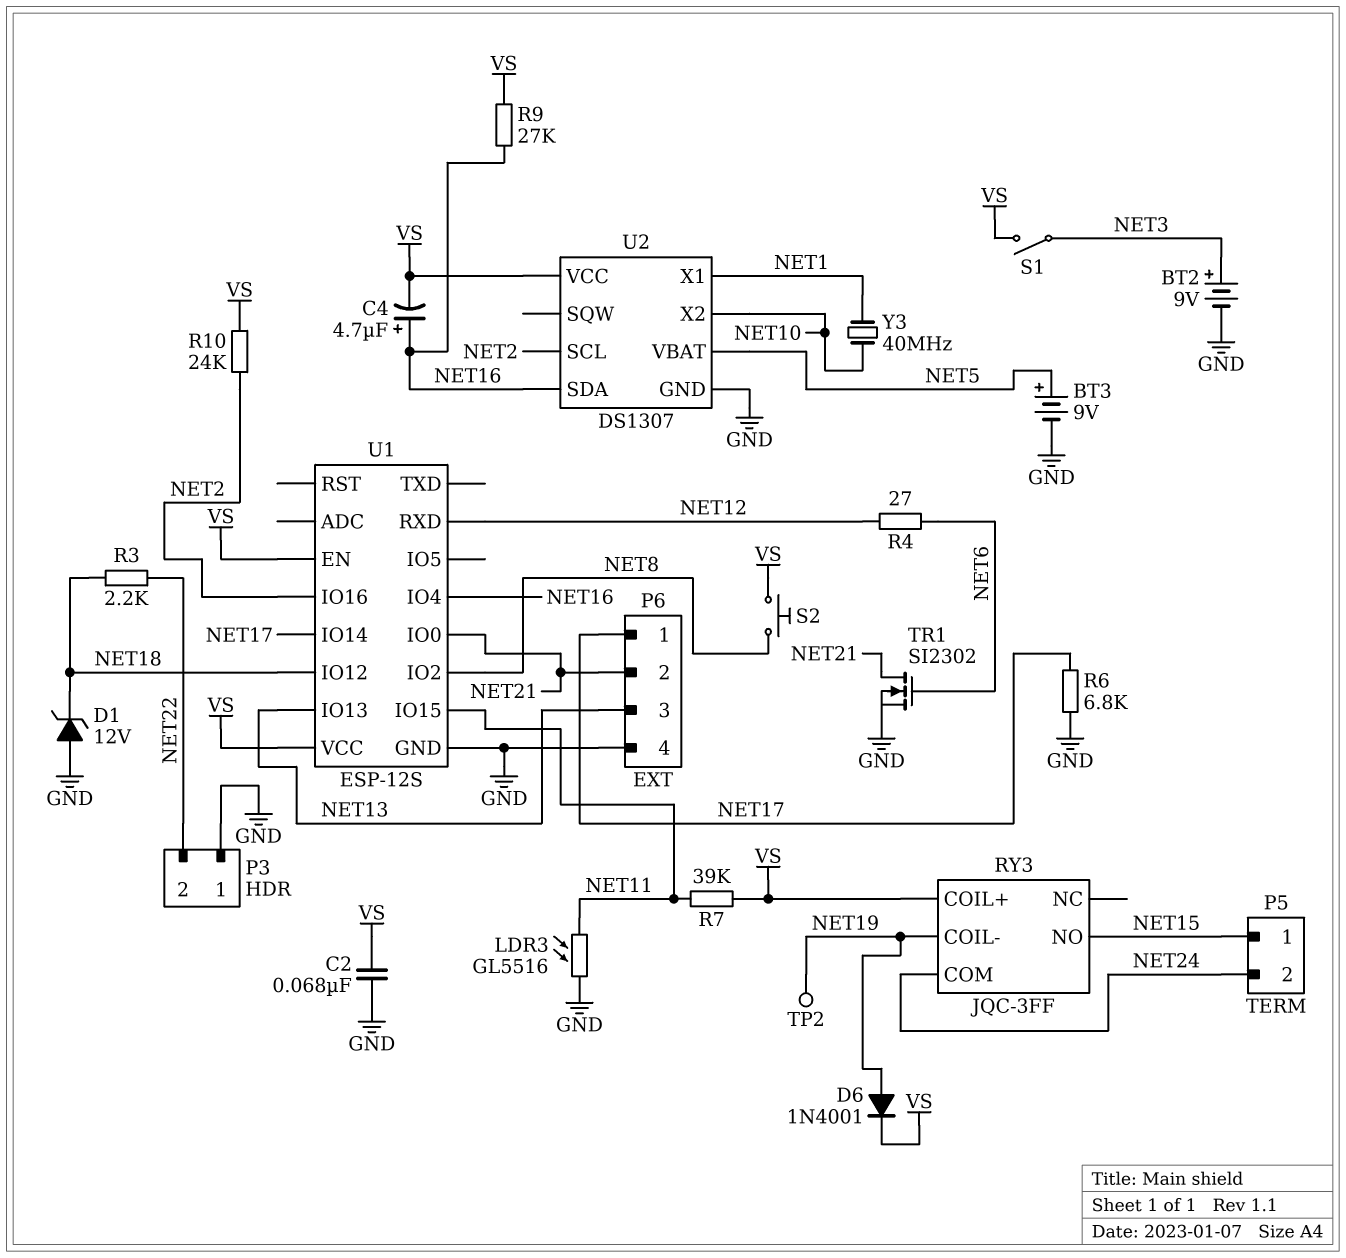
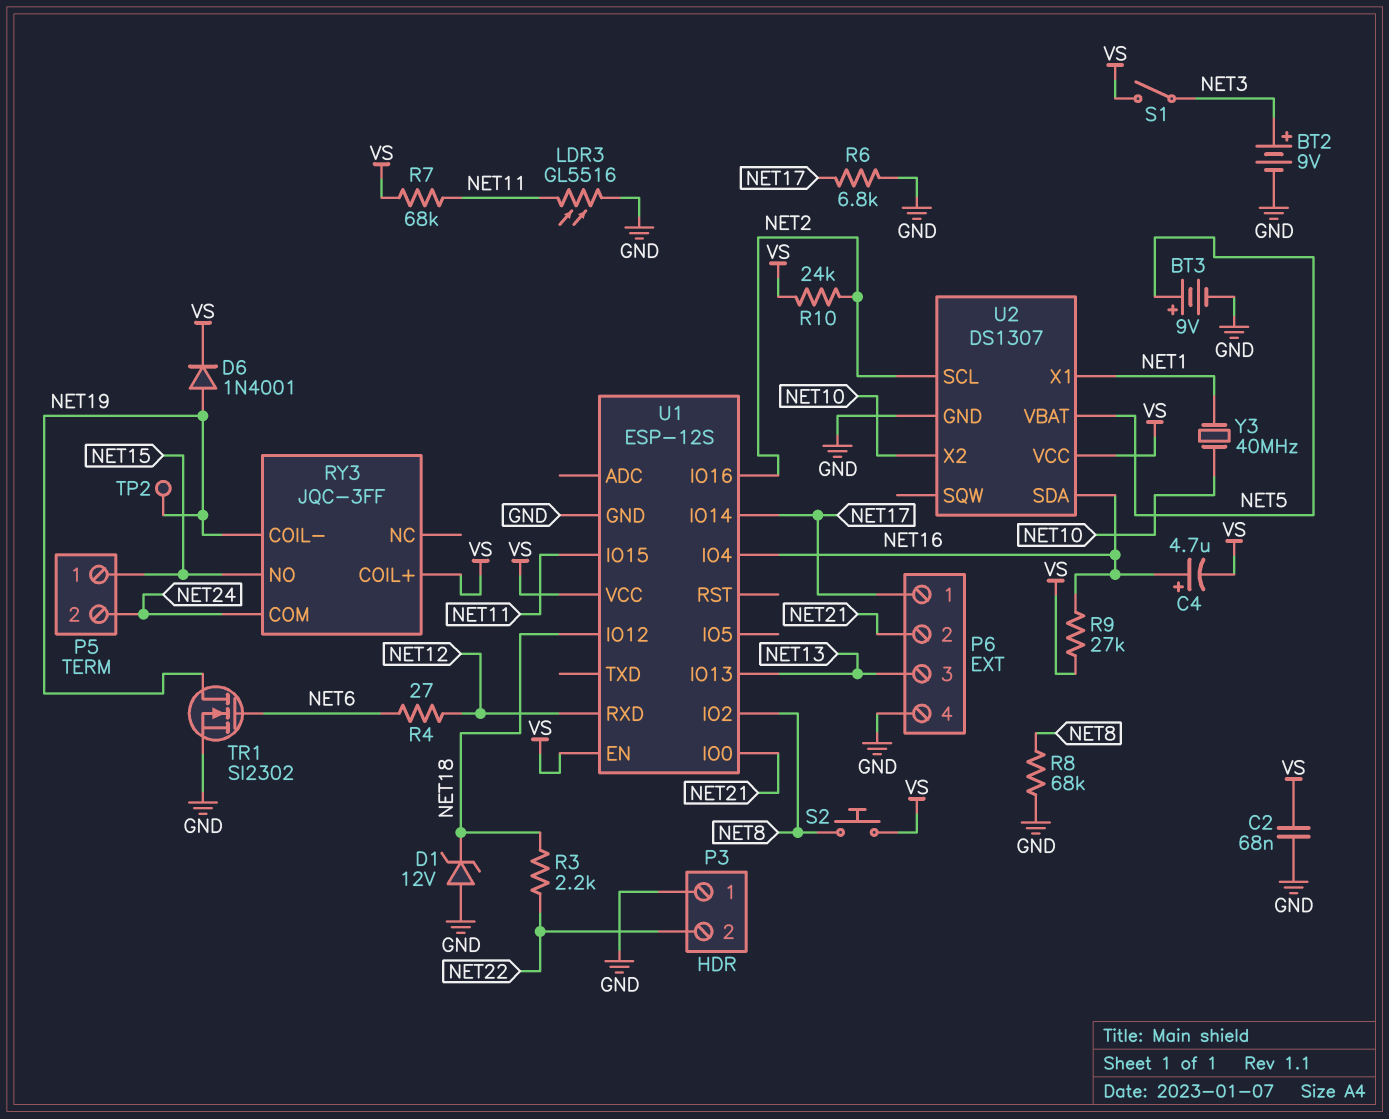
R7: 39k (NET11, VS) -> 68k (NET11, VS)
R8: none -> 68k (GND, NET8)
TR1: NMOS SI2302 (G NET6, D NET21, S GND) -> NMOS SI2302 (G NET6, D NET19, S GND)

